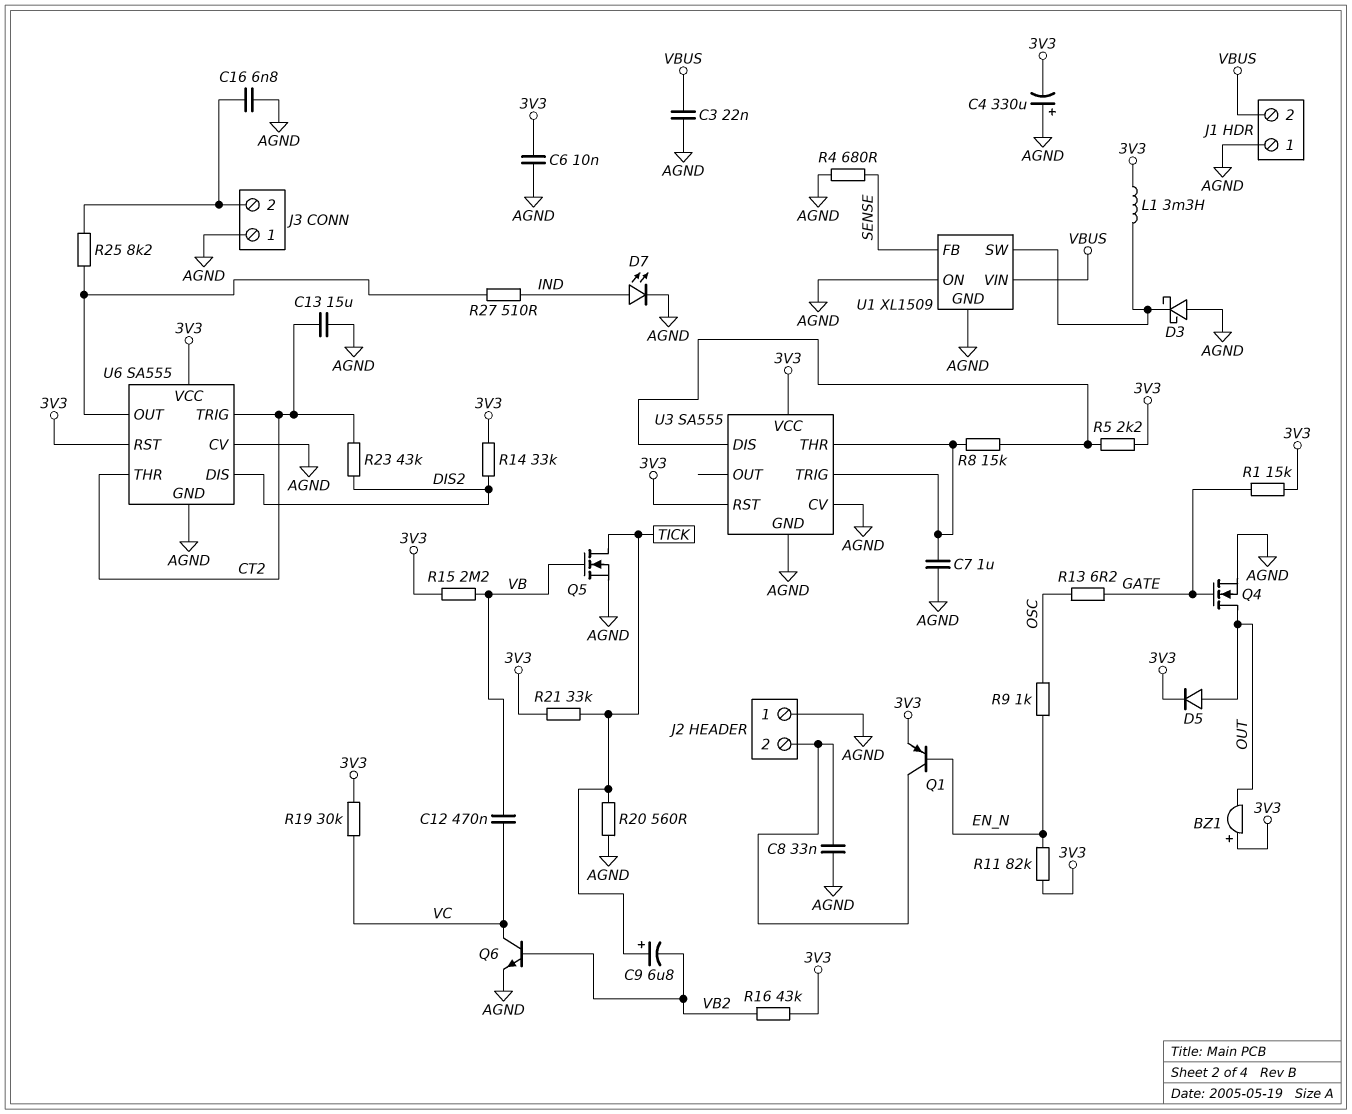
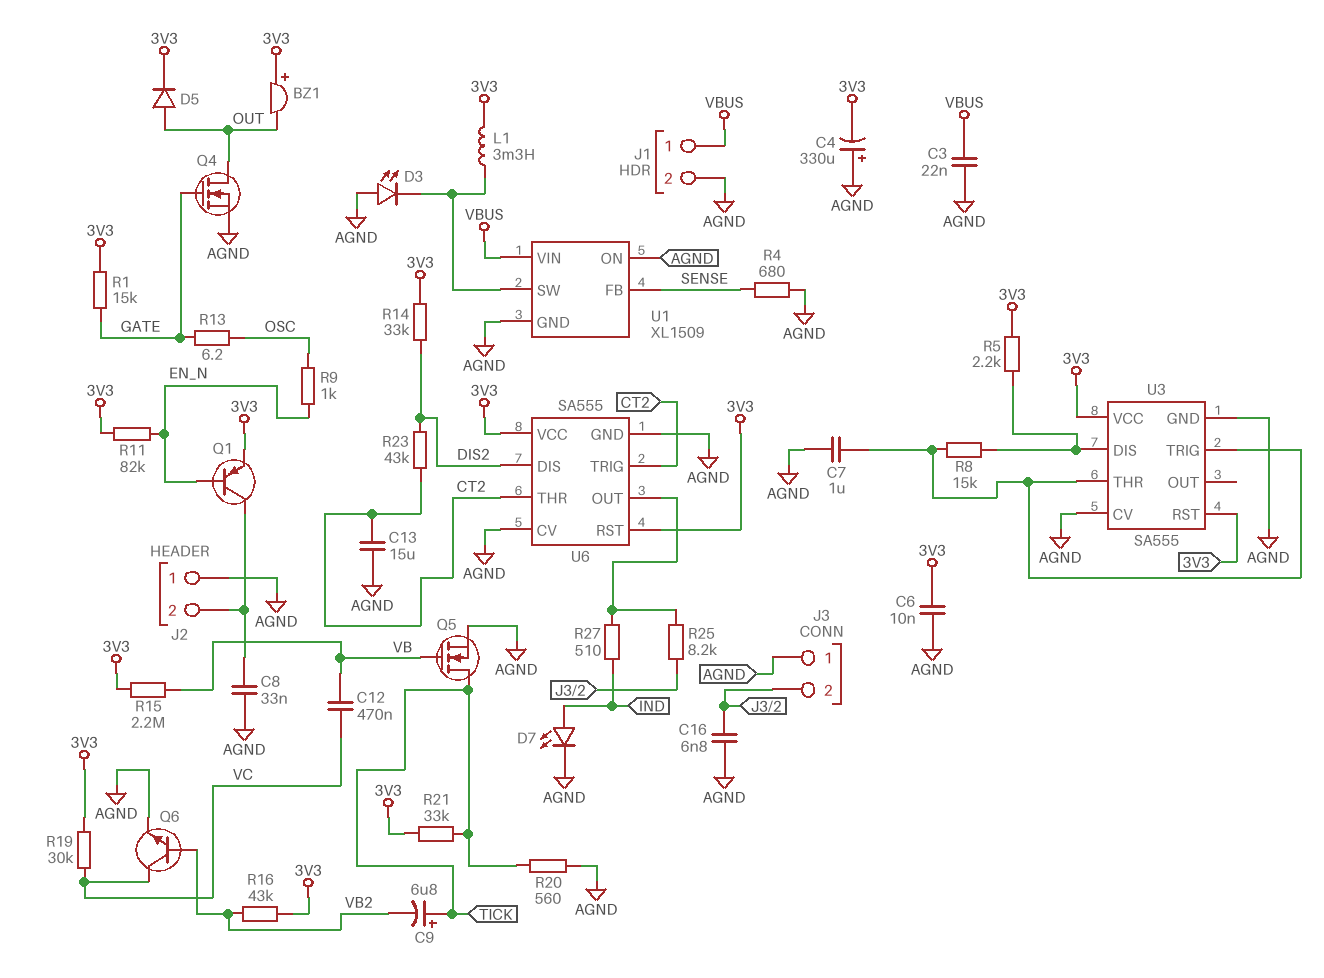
D3: schottky (A AGND, K U1/SW) -> LED (A AGND, K U1/SW)
J1 pin 1: AGND -> VBUS
J1 pin 2: VBUS -> AGND

